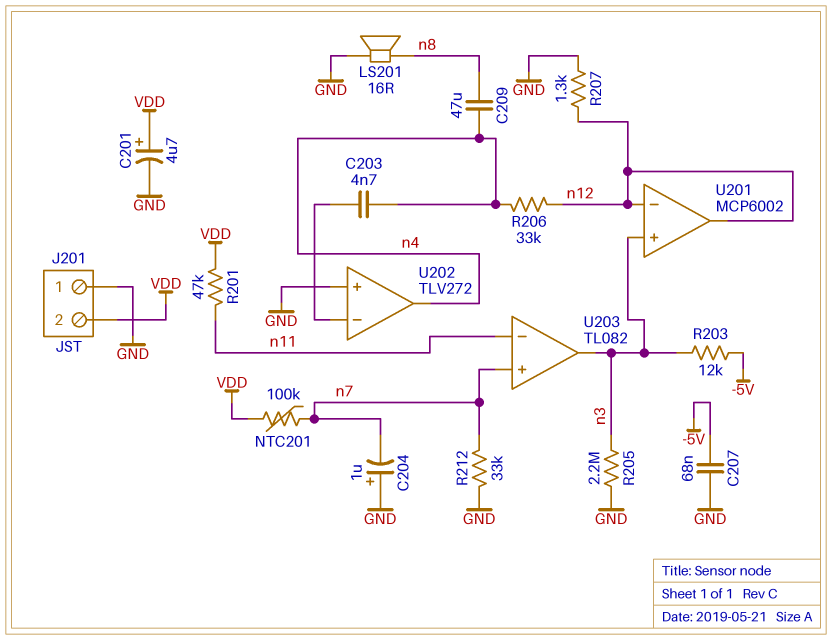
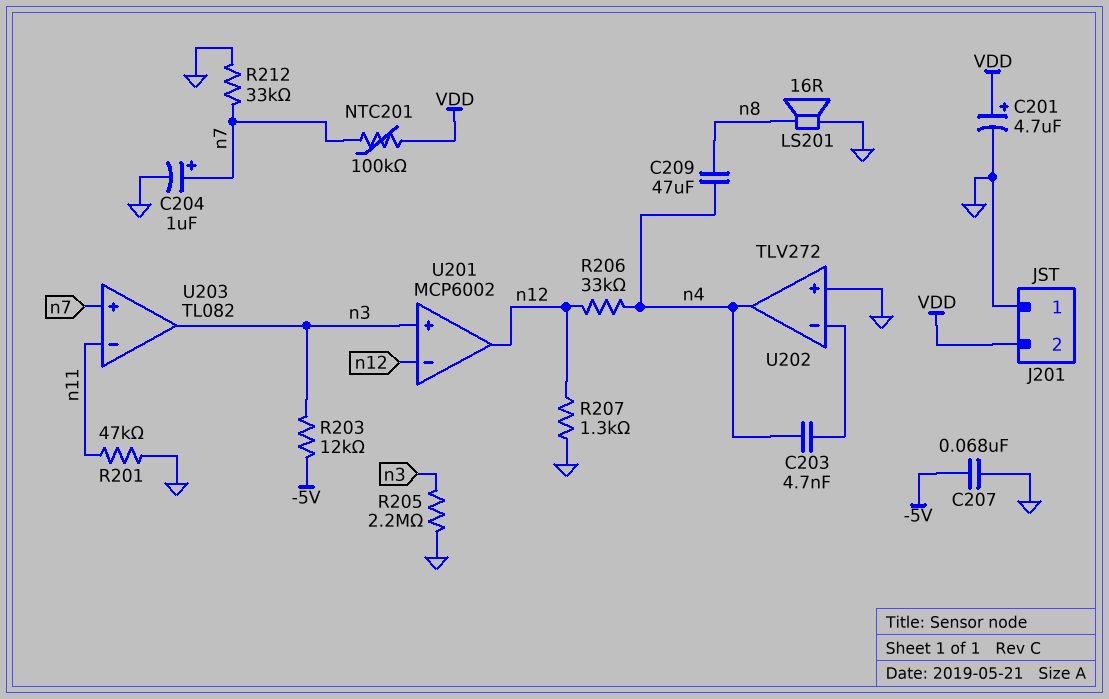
C204: 1uF (plus GND, minus n7) -> 1uF (plus n7, minus GND)
R201: 47k (VDD, n11) -> 47k (GND, n11)

